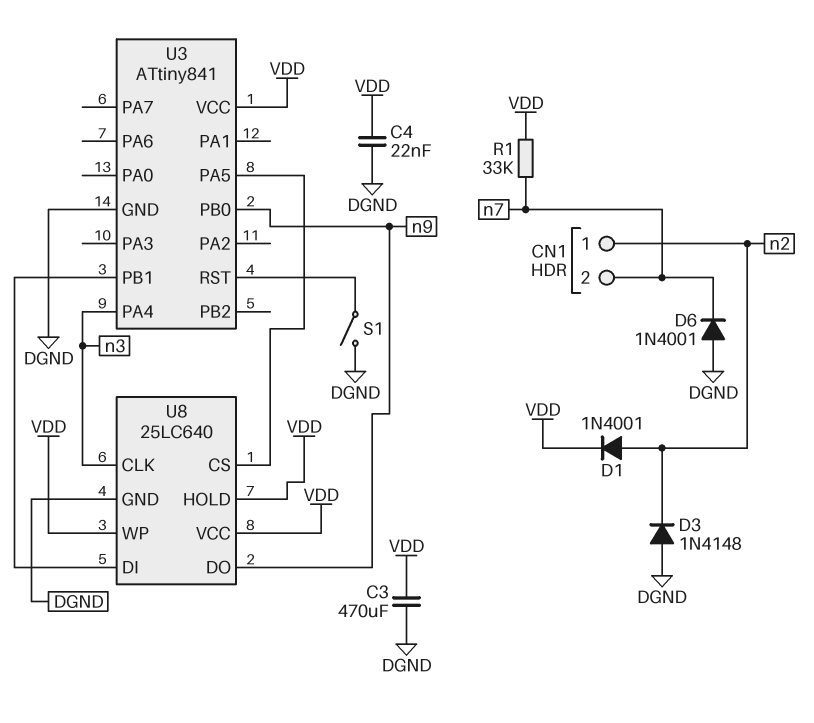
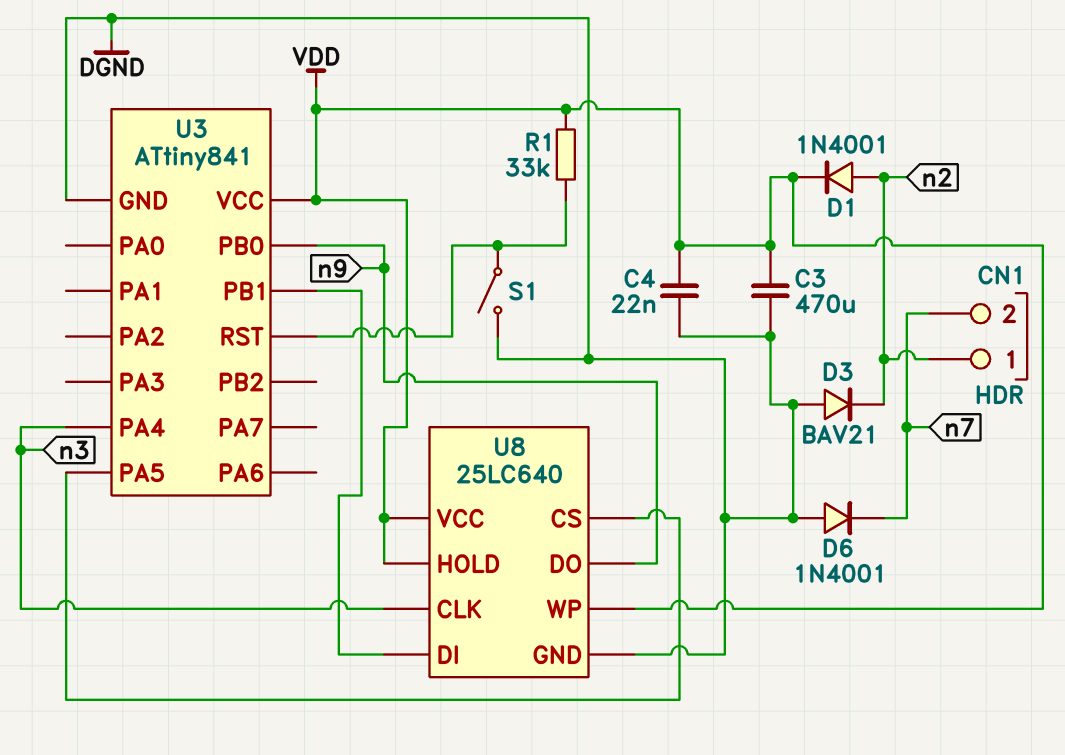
D3: diode 1N4148 (A DGND, K n2) -> diode BAV21 (A DGND, K n2)
R1: 33k (VDD, n7) -> 33k (U3/RST, VDD)

